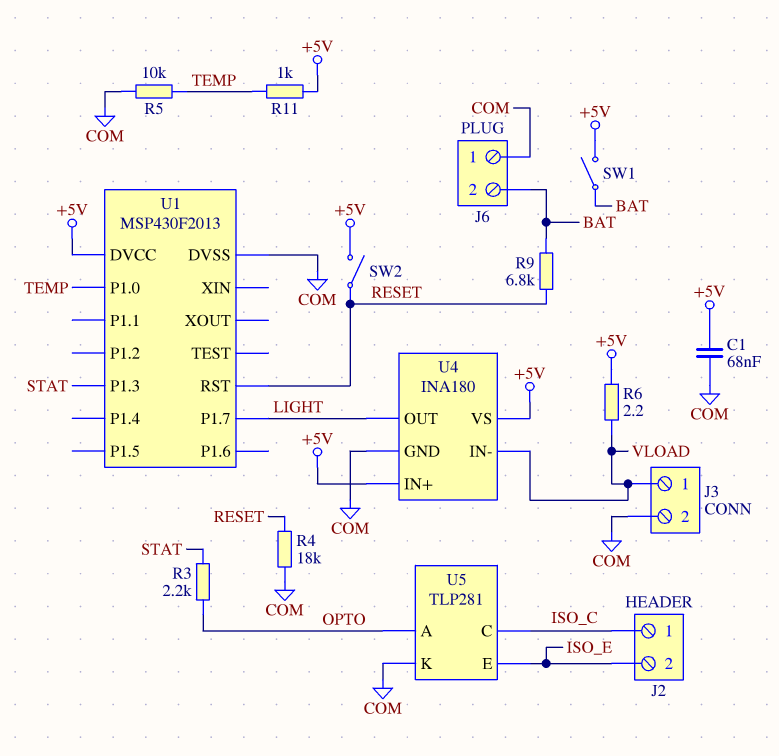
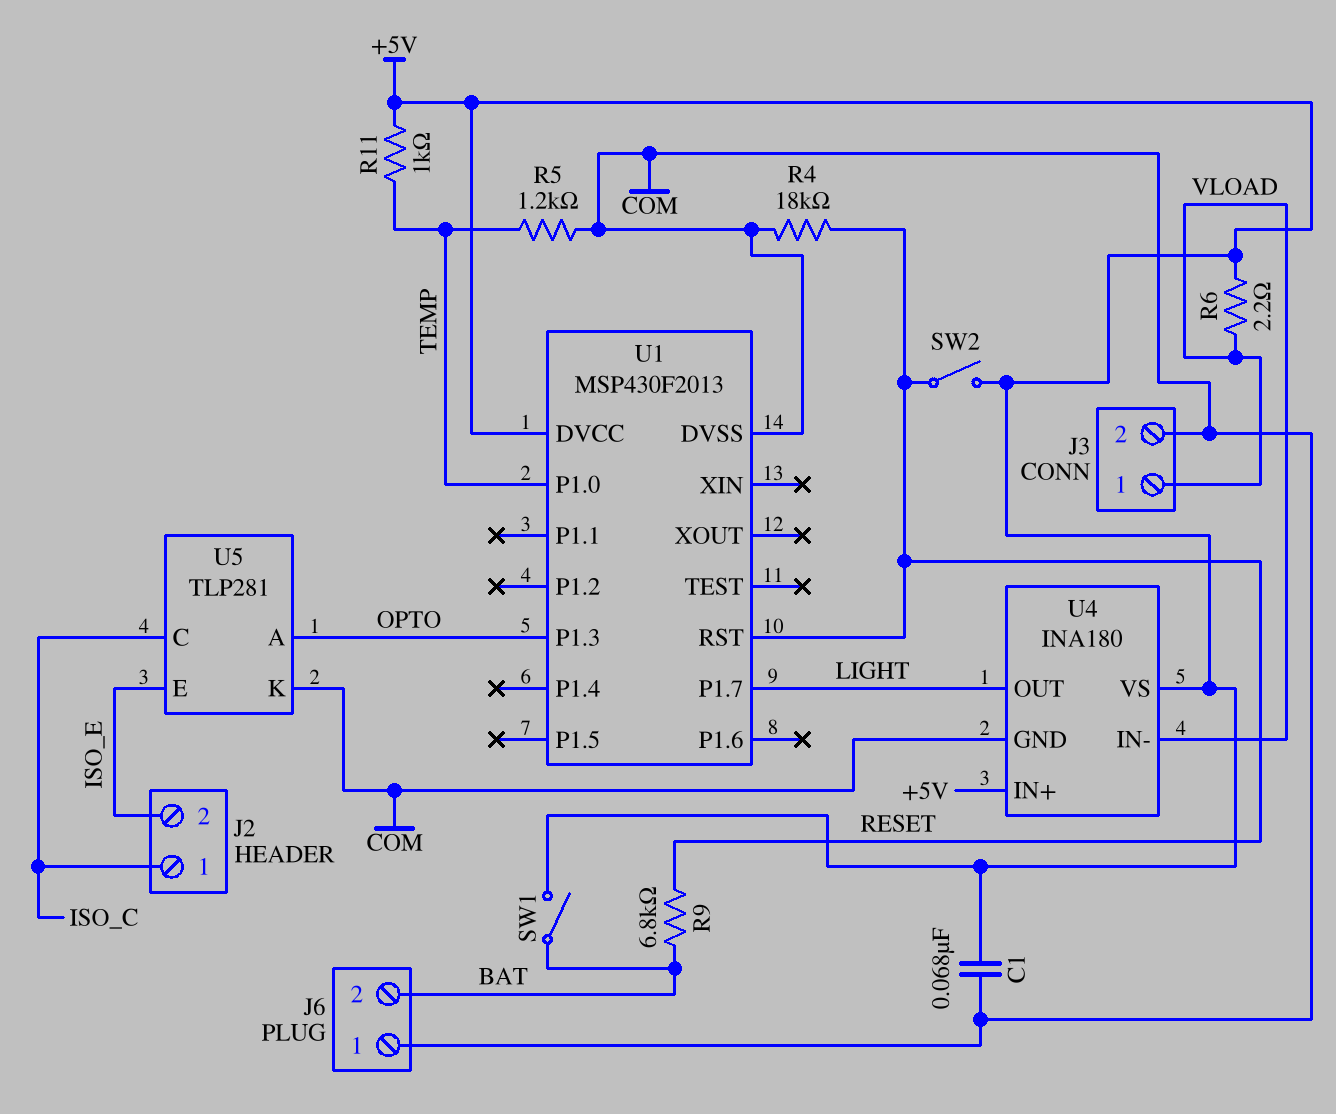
R3: 2.2k (OPTO, STAT) -> none
R5: 10k (COM, TEMP) -> 1.2k (COM, TEMP)
U1 pin P1.3: STAT -> OPTO

